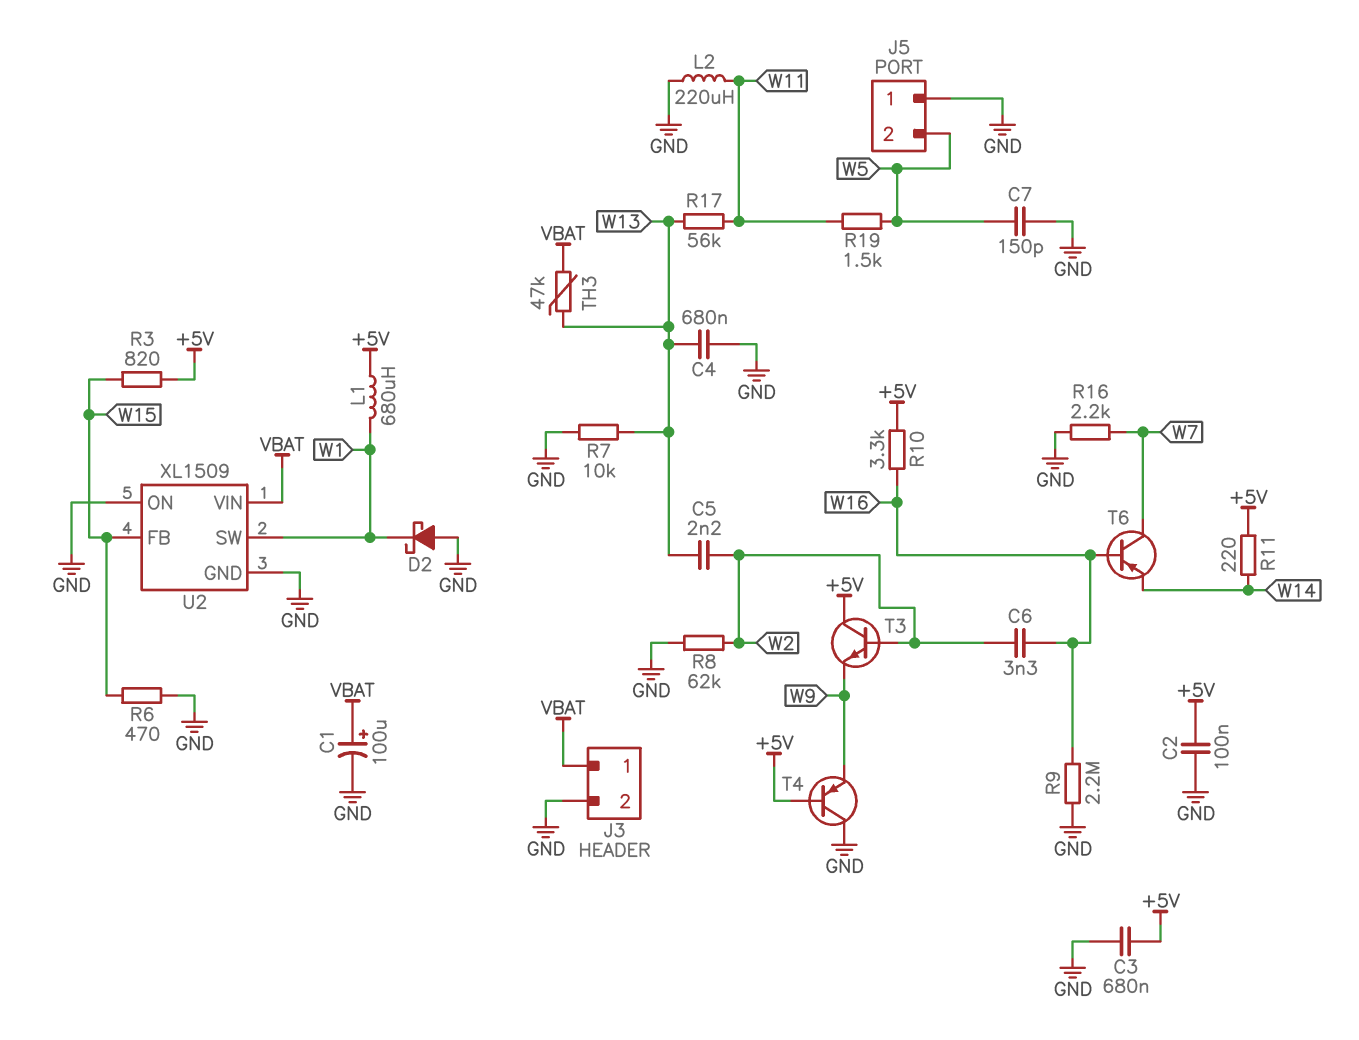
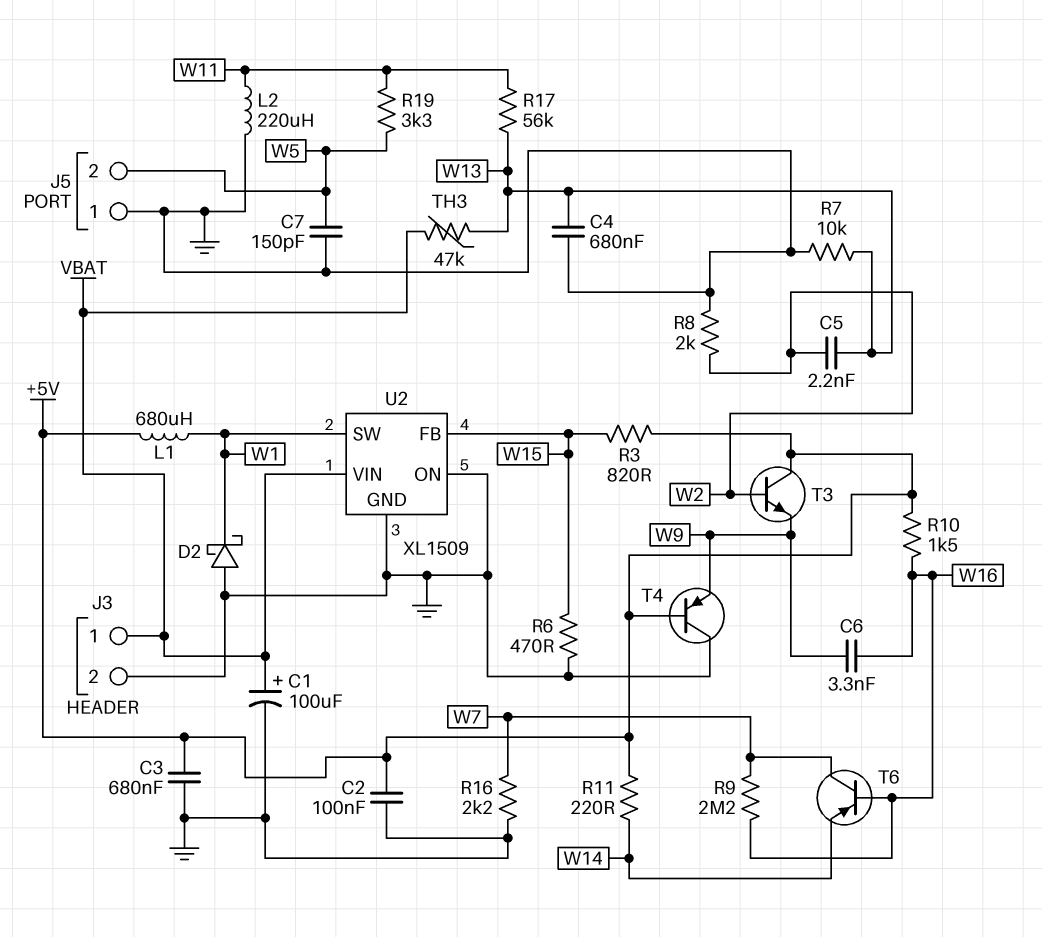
C6: 3.3nF (W2, W16) -> 3.3nF (W9, W16)
R8: 62k (GND, W2) -> 2k (GND, W2)
R9: 2.2M (GND, W16) -> 2.2M (W7, W16)
R10: 3.3k (+5V, W16) -> 1.5k (+5V, W16)
R19: 1.5k (W5, W11) -> 3.3k (W5, W11)

